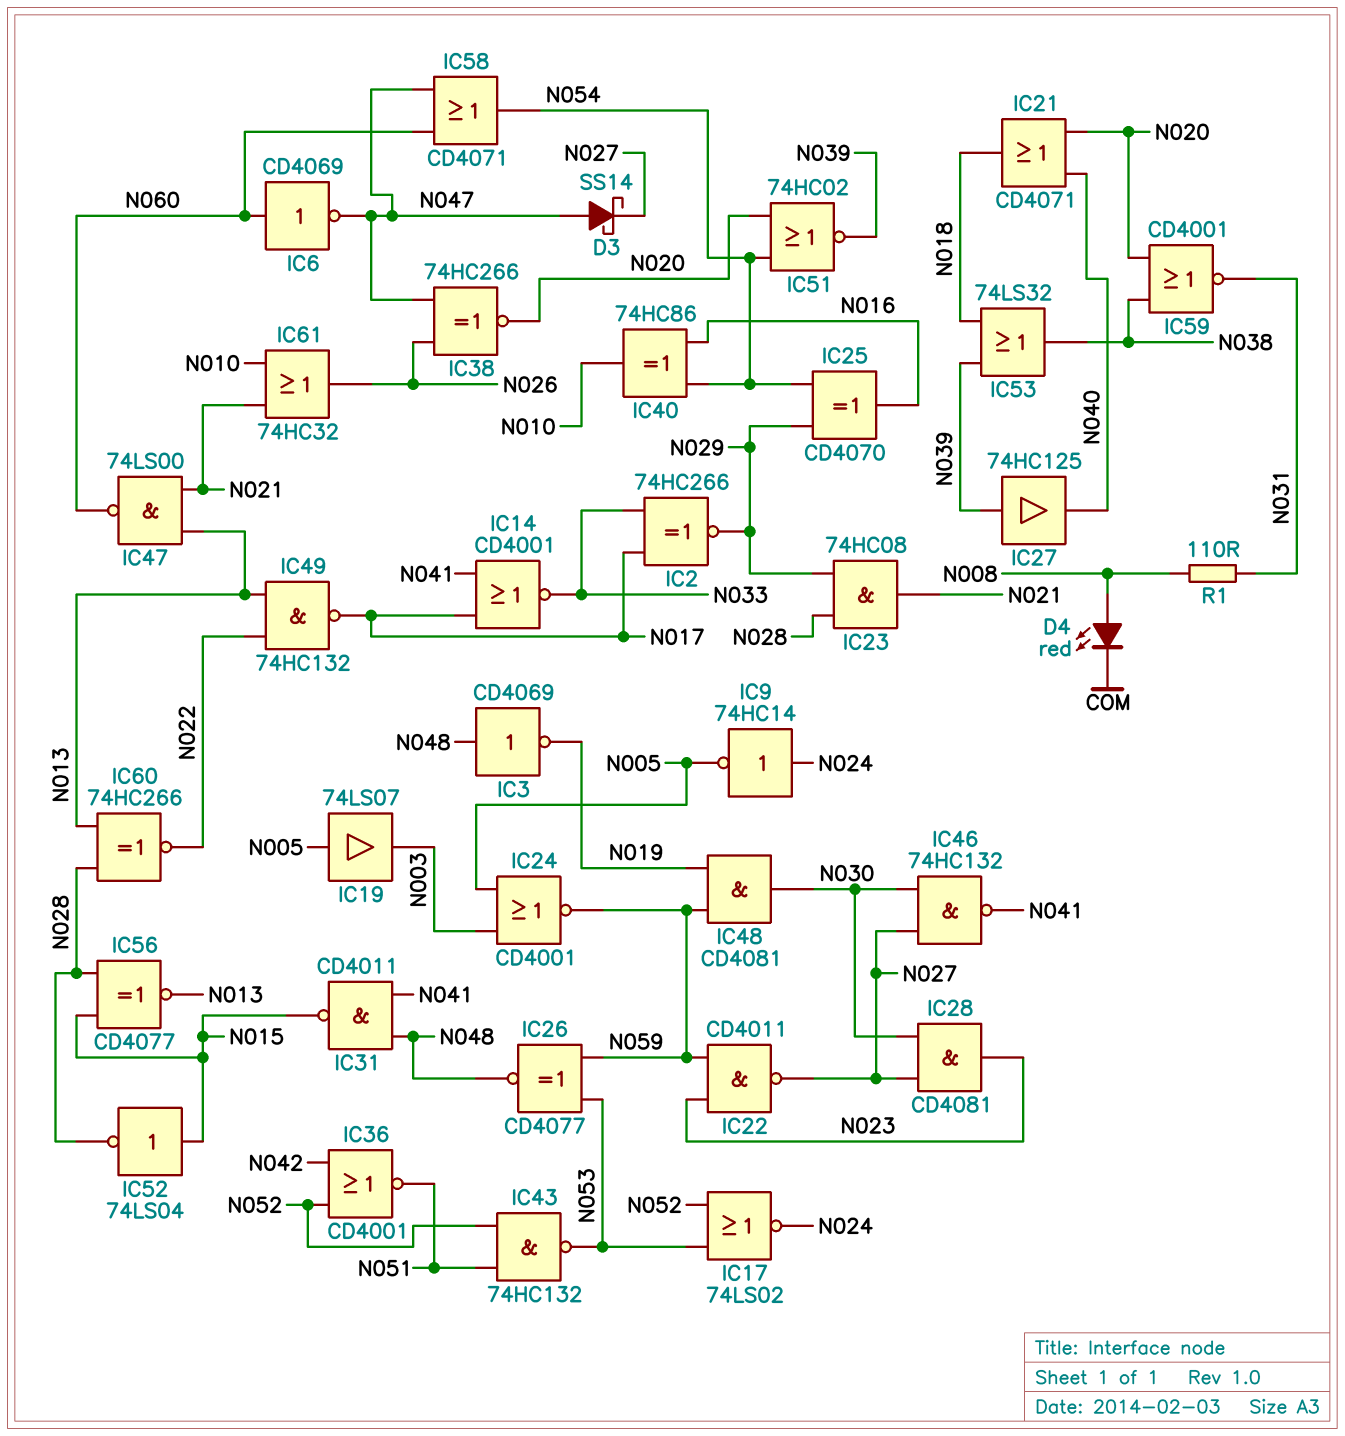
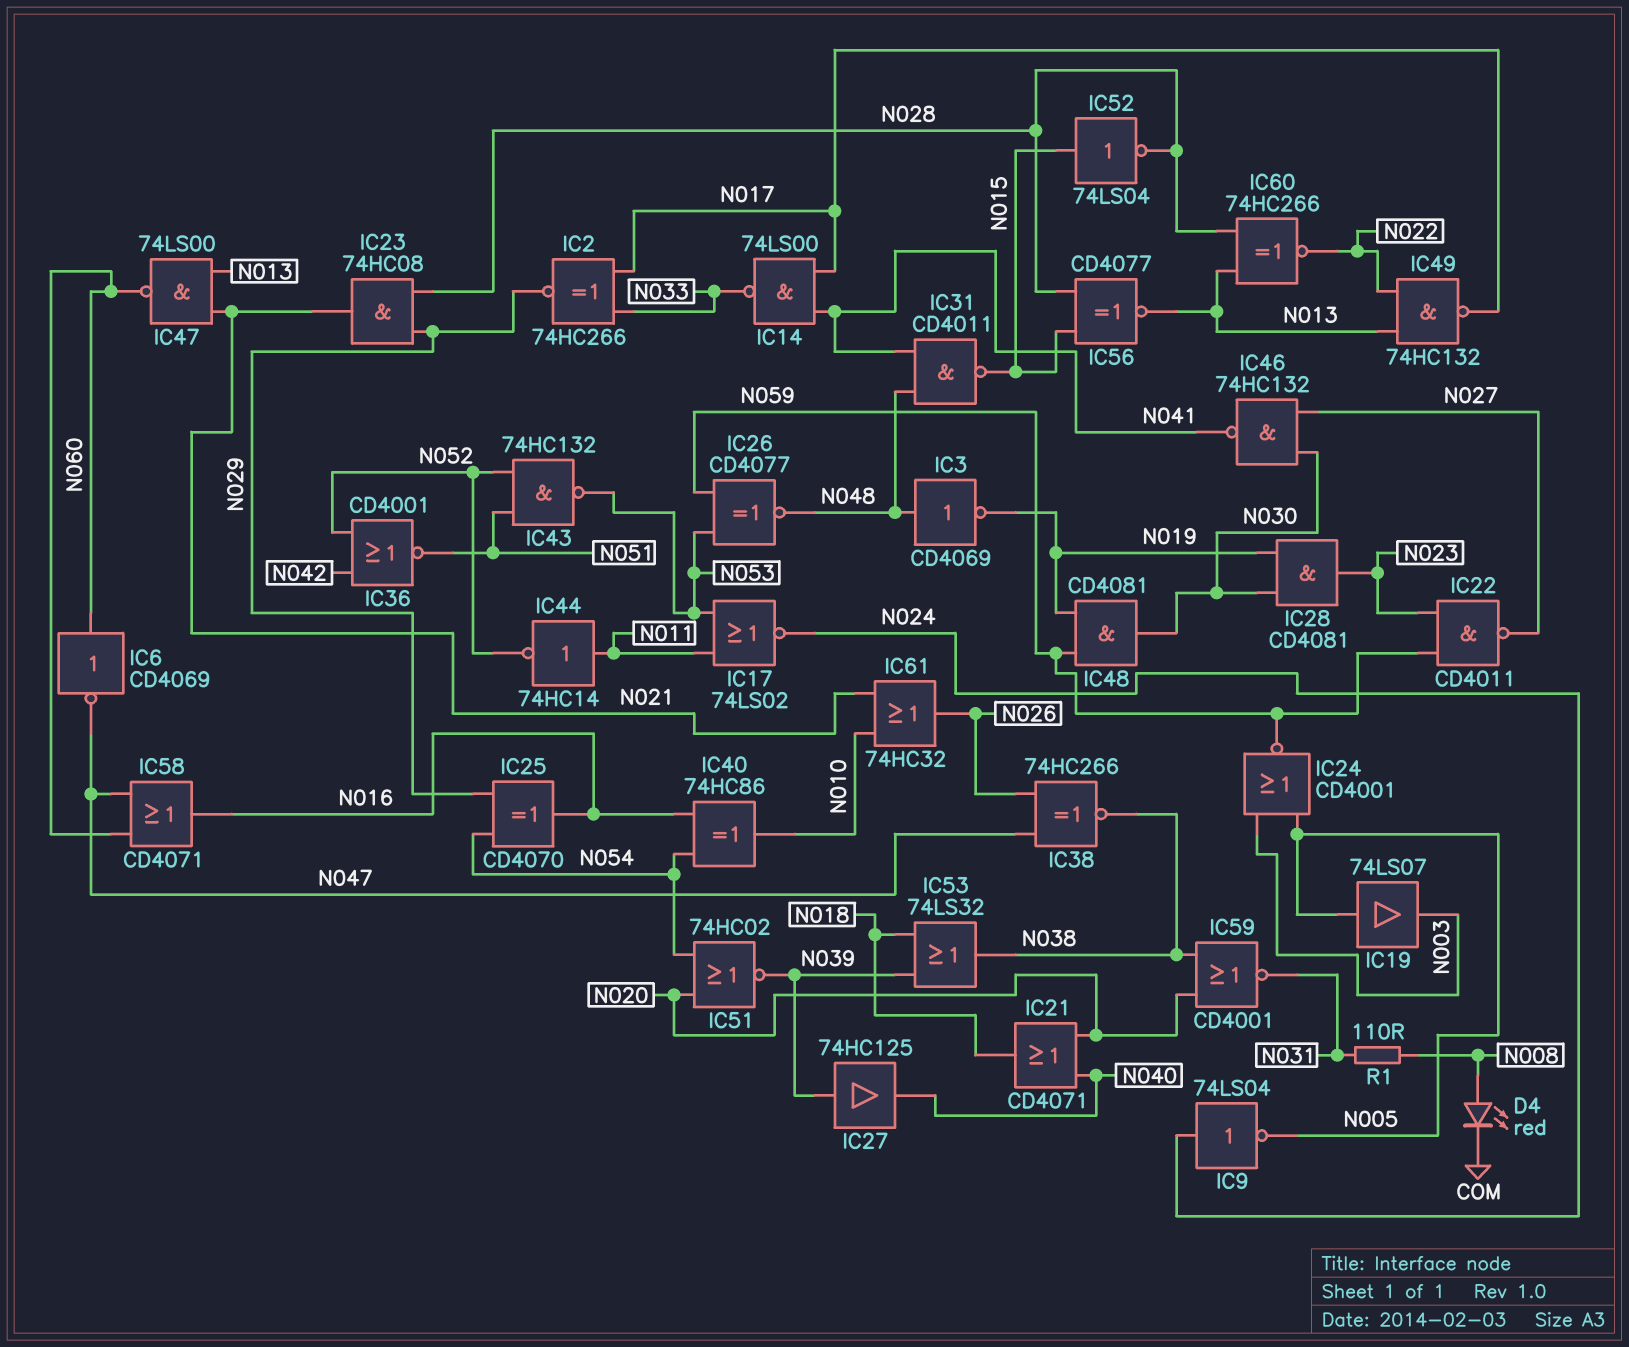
D3: schottky SS14 (A N047, K N027) -> none
IC9: NOT 74HC14 (in N024, out N005) -> NOT 74LS04 (in N024, out N005)
IC14: NOR CD4001 (in N017, in N041, out N033) -> NAND 74LS00 (in N017, in N041, out N033)
IC17: NOR 74LS02 (in N052, in N053, out N024) -> NOR 74LS02 (in N011, in N053, out N024)
IC28: AND CD4081 (in N027, in N030, out N023) -> AND CD4081 (in N019, in N030, out N023)
IC38: XNOR 74HC266 (in N026, in N047, out N020) -> XNOR 74HC266 (in N026, in N047, out N038)
IC44: none -> NOT 74HC14 (in N011, out N052)
IC58: OR CD4071 (in N047, in N060, out N054) -> OR CD4071 (in N047, in N060, out N016)

